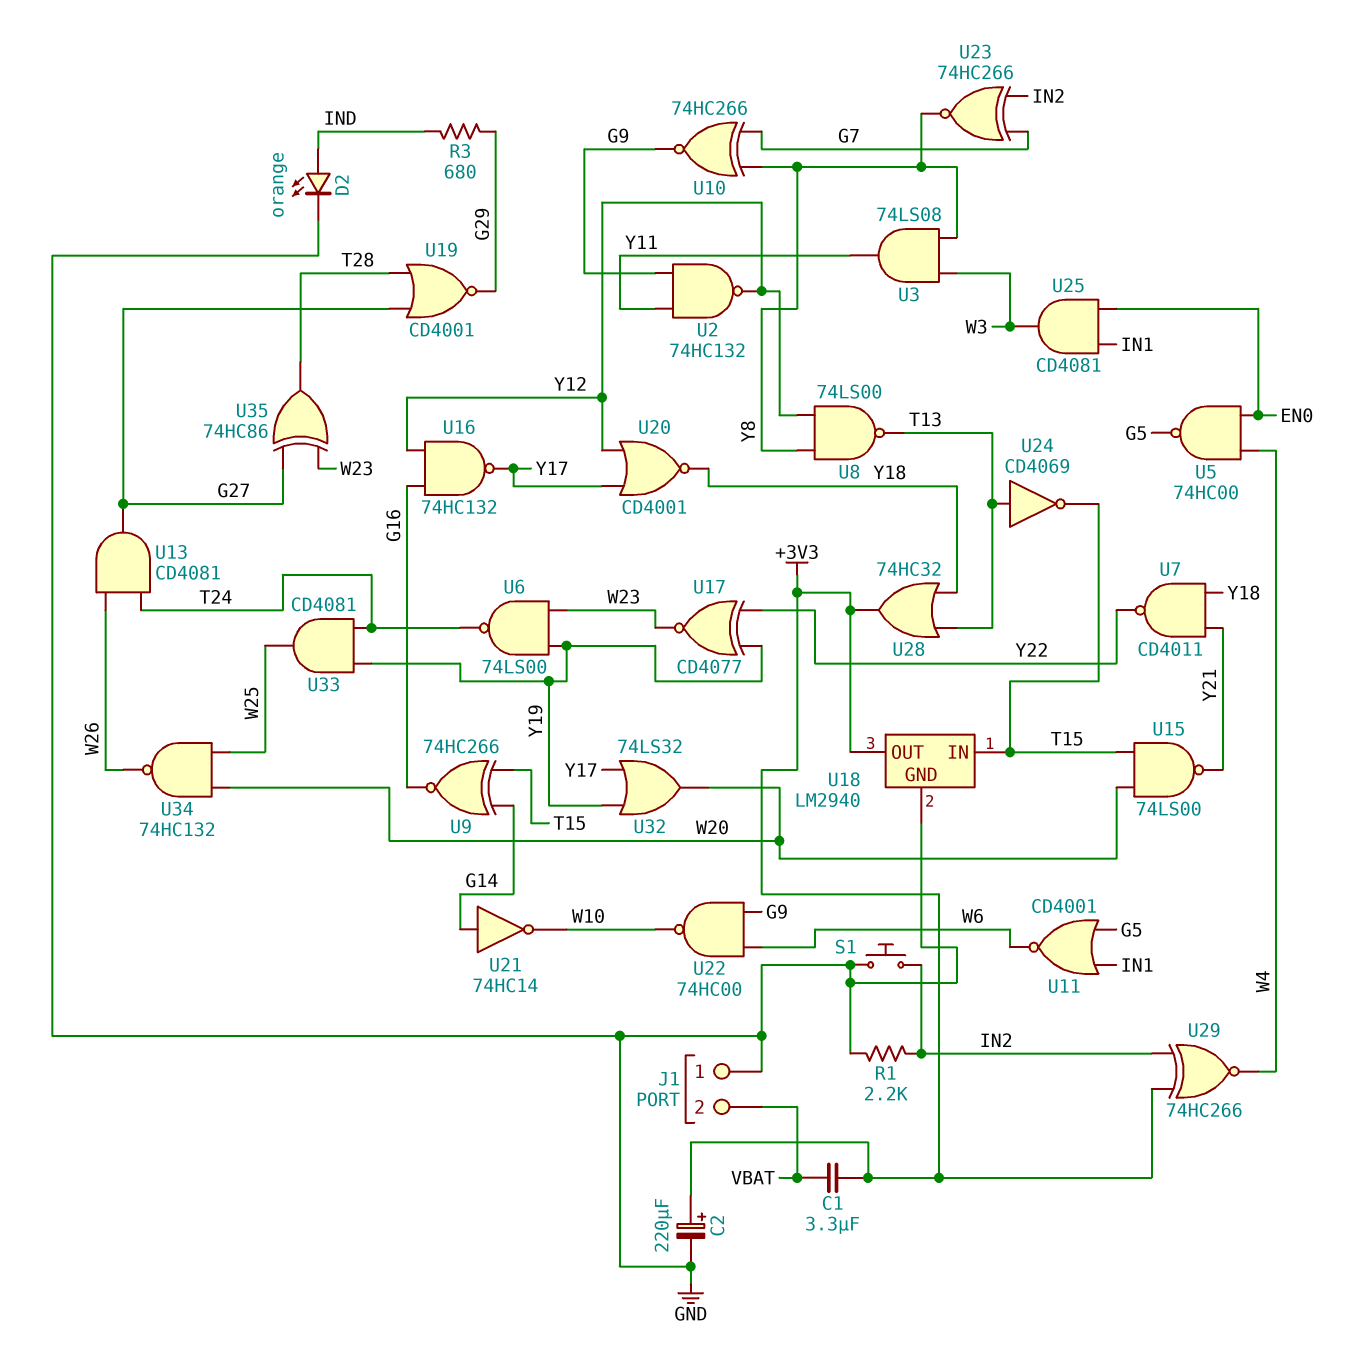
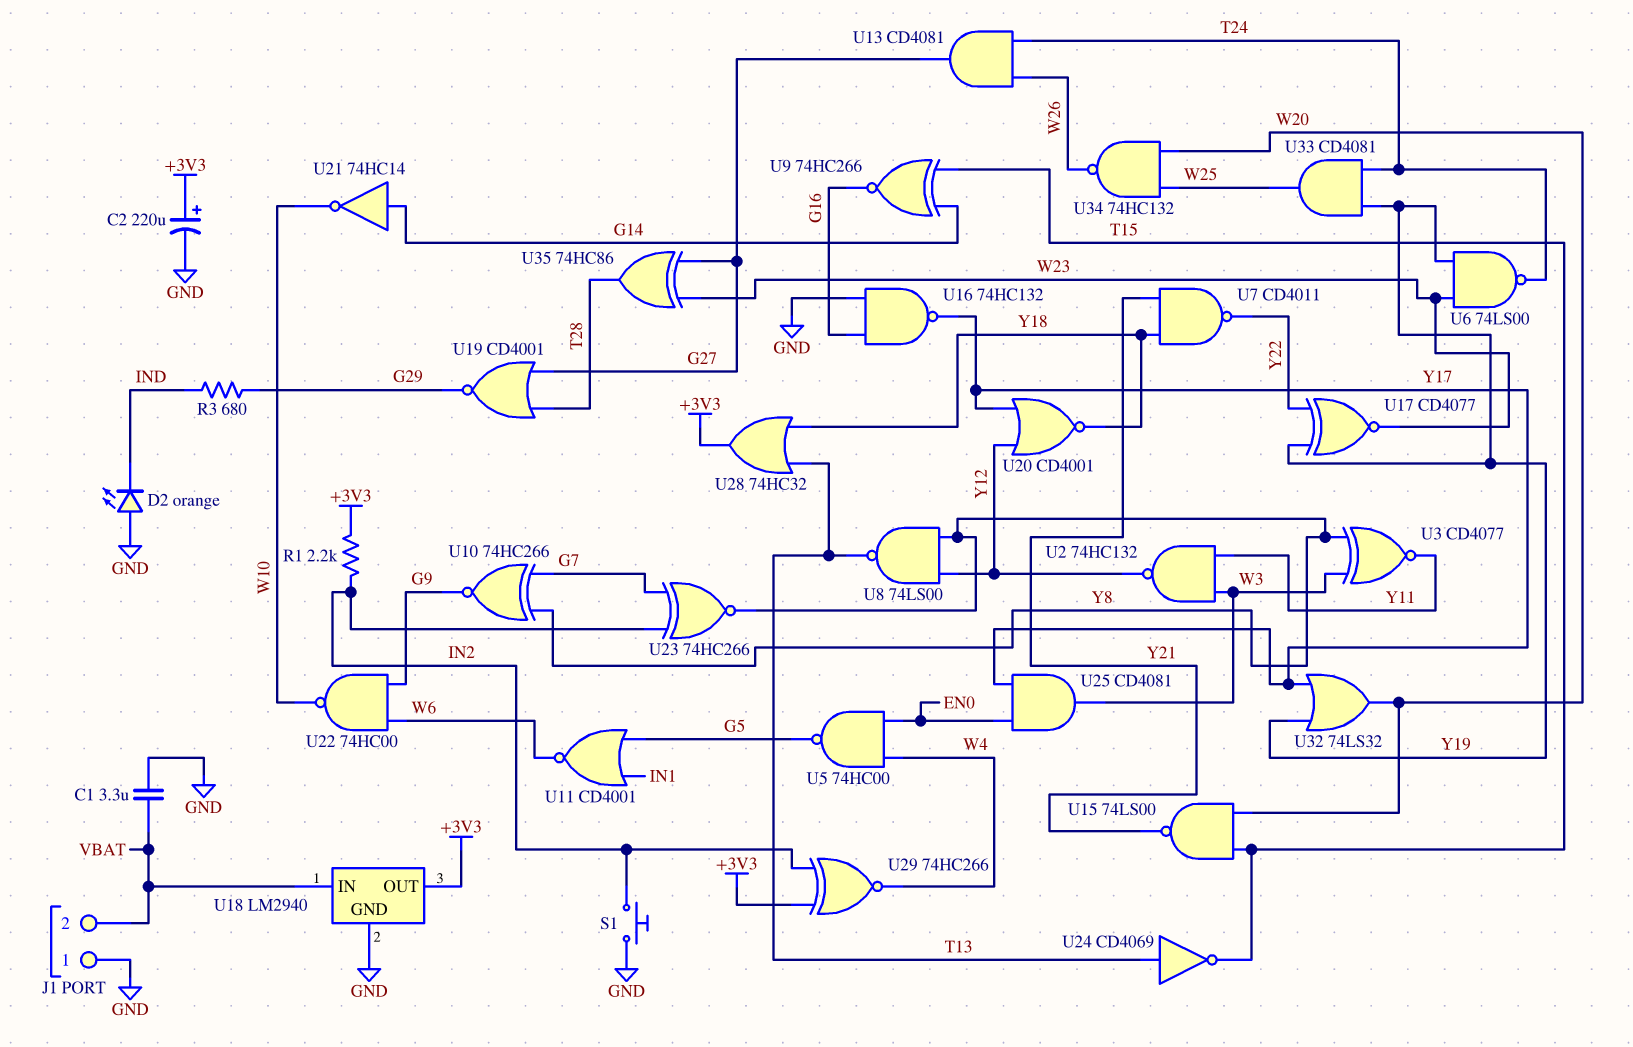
C1: 3.3uF (+3V3, VBAT) -> 3.3uF (GND, VBAT)
D2: LED orange (A IND, K GND) -> LED orange (A GND, K IND)
R1: 2.2k (GND, IN2) -> 2.2k (+3V3, IN2)
U2: NAND 74HC132 (in G9, in Y11, out Y12) -> NAND 74HC132 (in W3, in Y11, out Y12)
U3: AND 74LS08 (in W3, in Y8, out Y11) -> XNOR CD4077 (in W3, in Y8, out Y11)
U16: NAND 74HC132 (in G16, in Y12, out Y17) -> NAND 74HC132 (in G16, in GND, out Y17)
U18 pin IN: T15 -> VBAT
U25: AND CD4081 (in EN0, in IN1, out W3) -> AND CD4081 (in EN0, in Y17, out W3)

